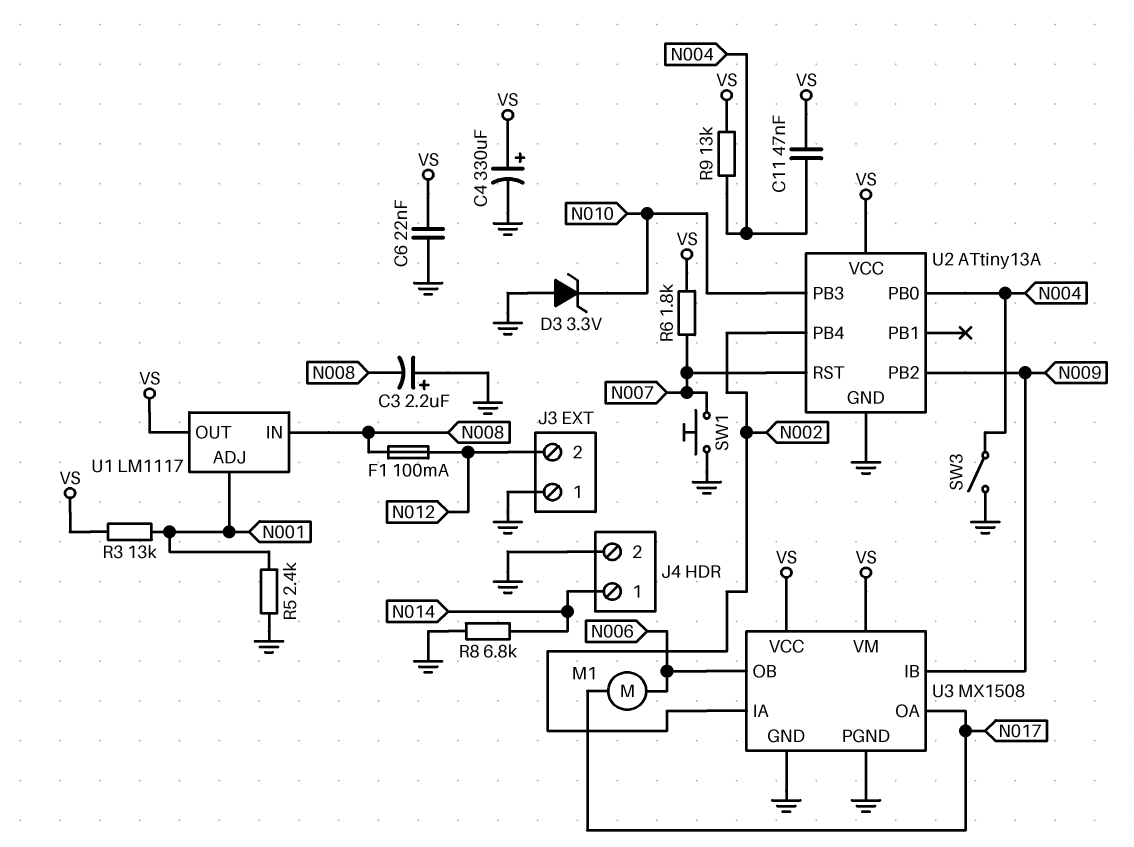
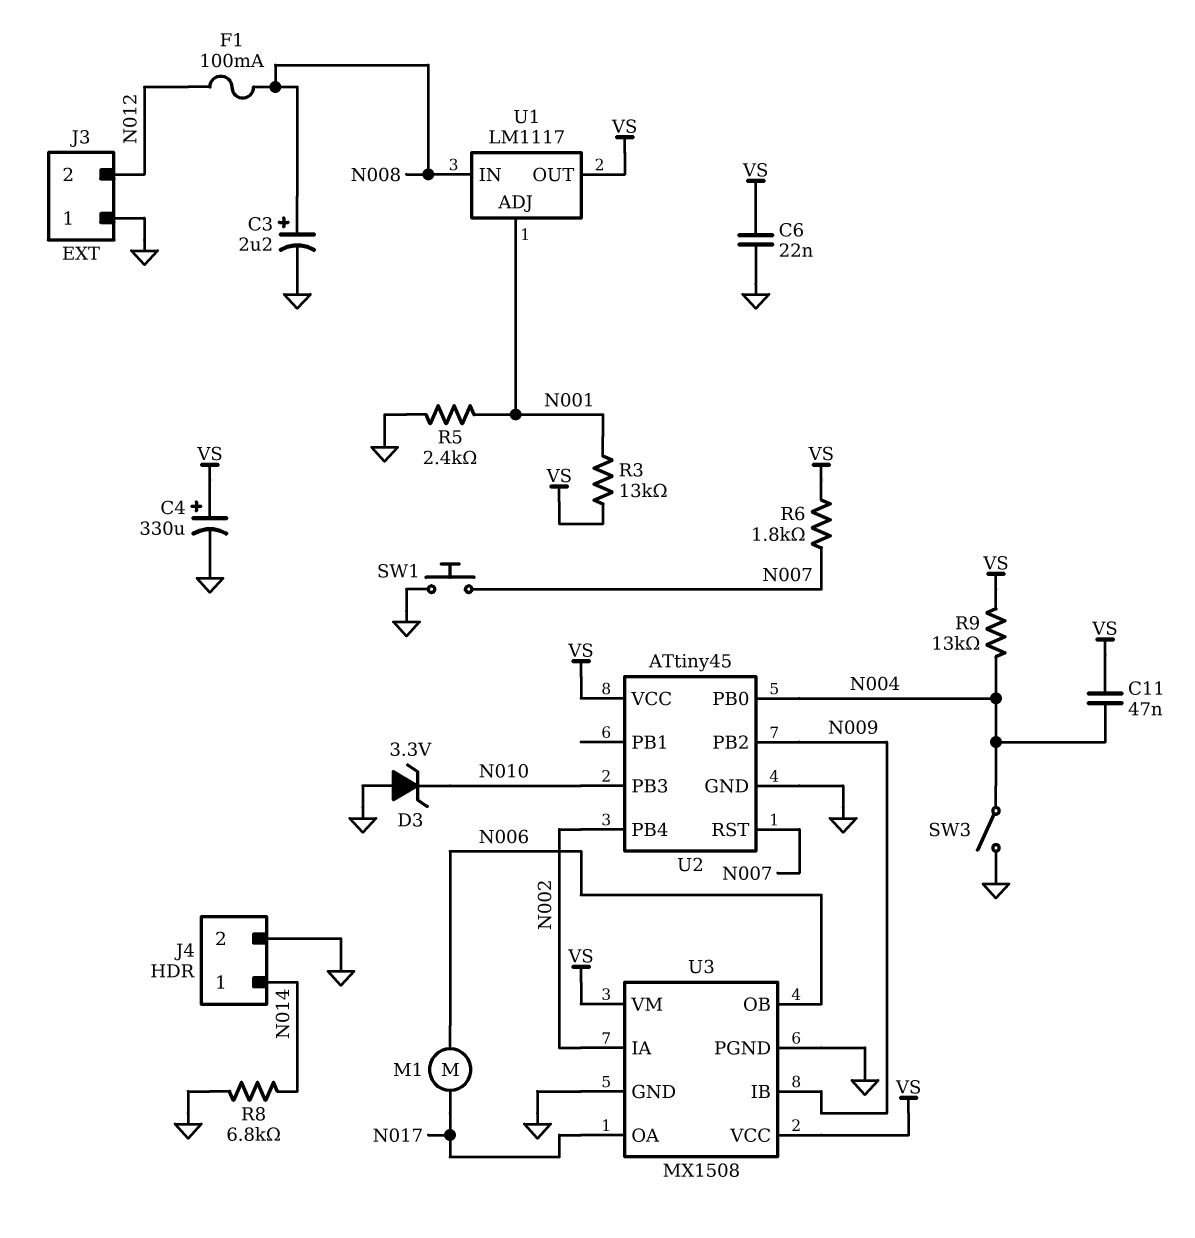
C3: 2.2uF (plus GND, minus N008) -> 2.2uF (plus N008, minus GND)
U2: ATtiny13A -> ATtiny45

